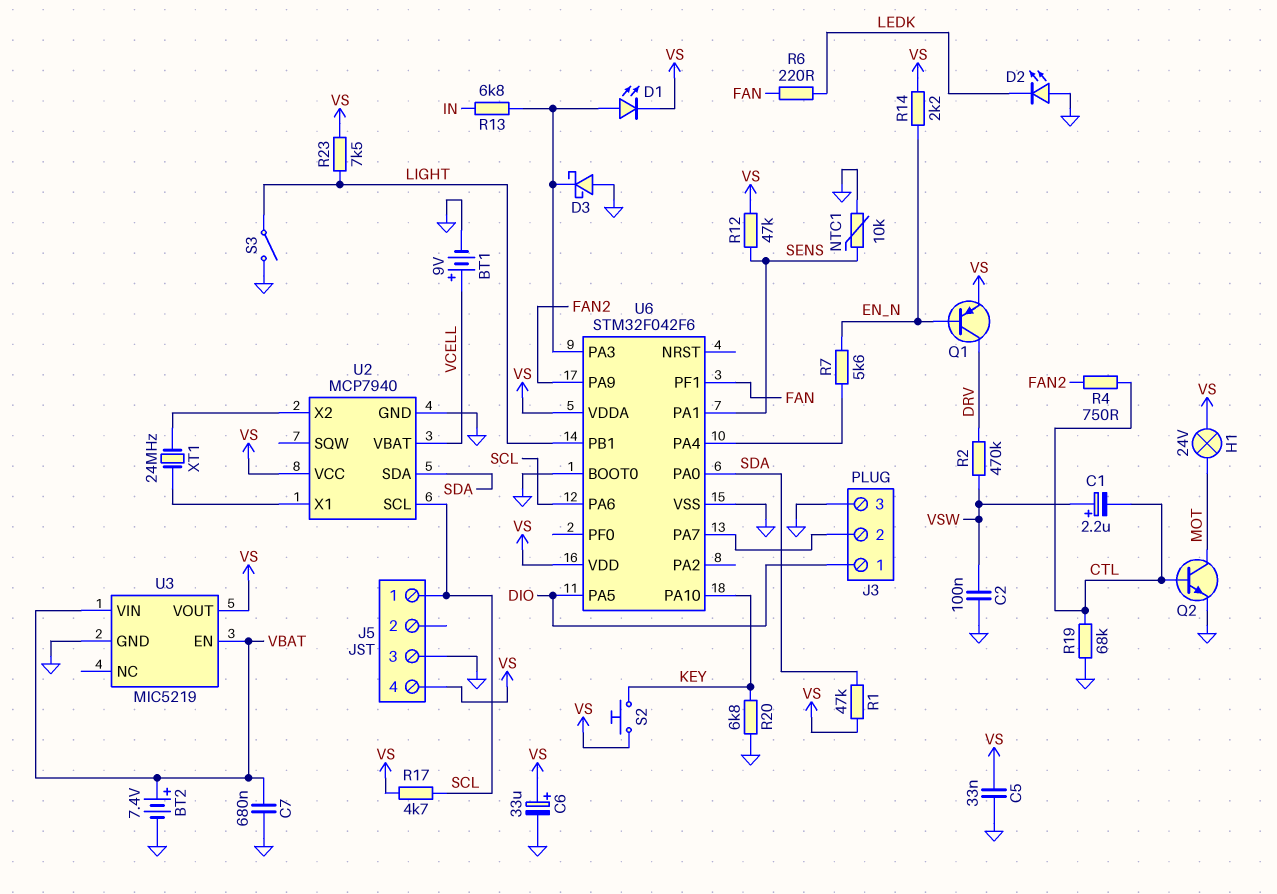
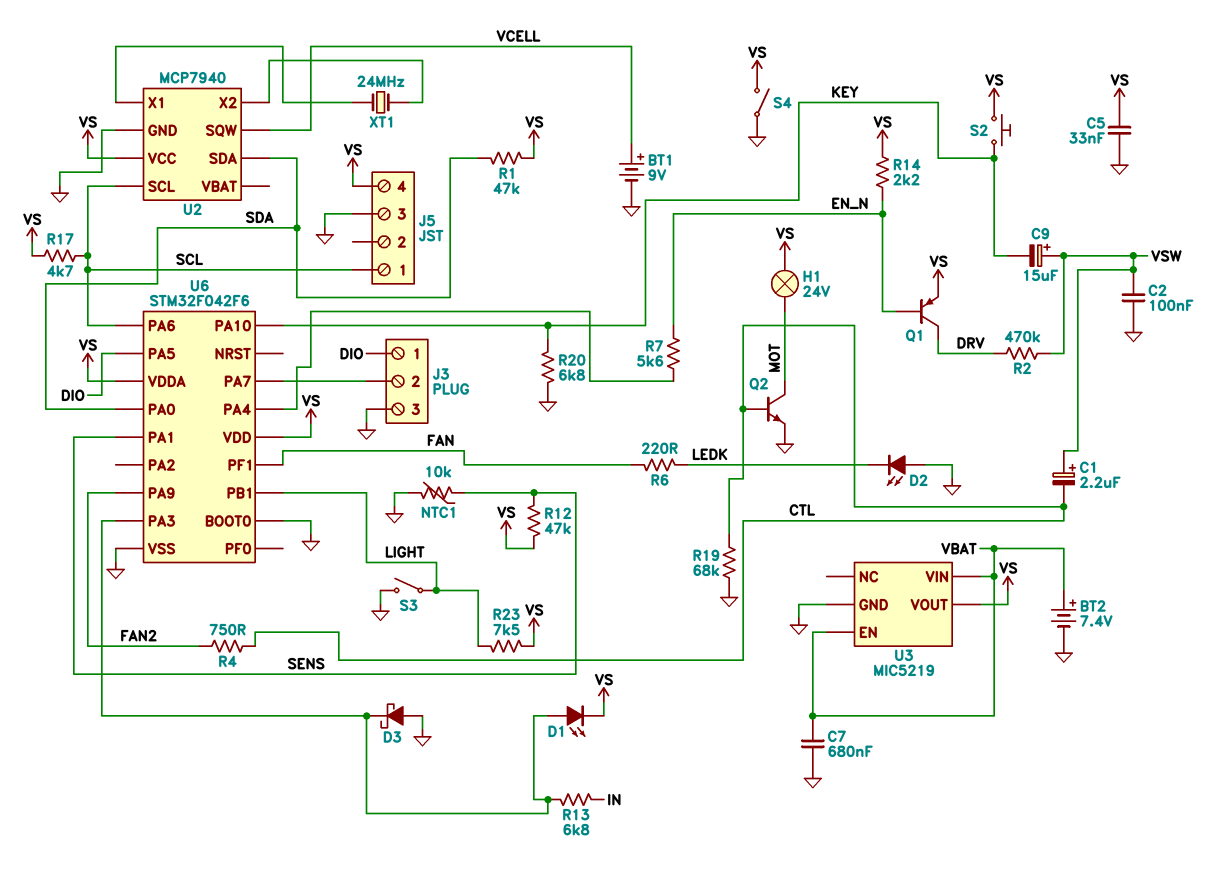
C6: 33uF (plus VS, minus GND) -> none
C9: none -> 15uF (plus VSW, minus KEY)
S4: none -> switch (GND, VS)
U2 pin SQW: none -> VCELL
U2 pin VBAT: VCELL -> none

